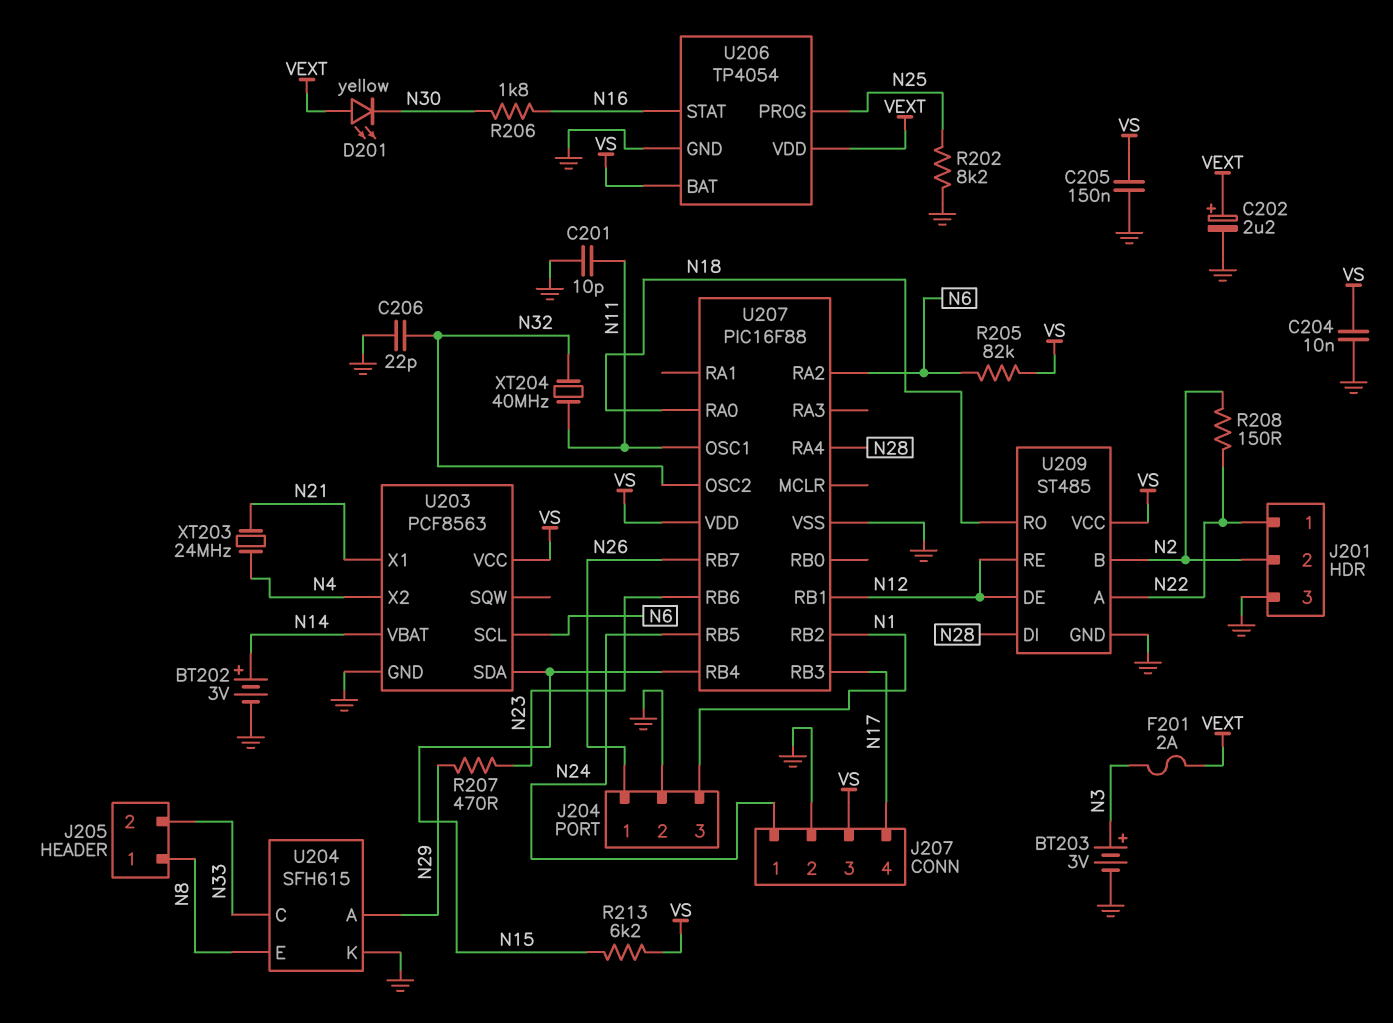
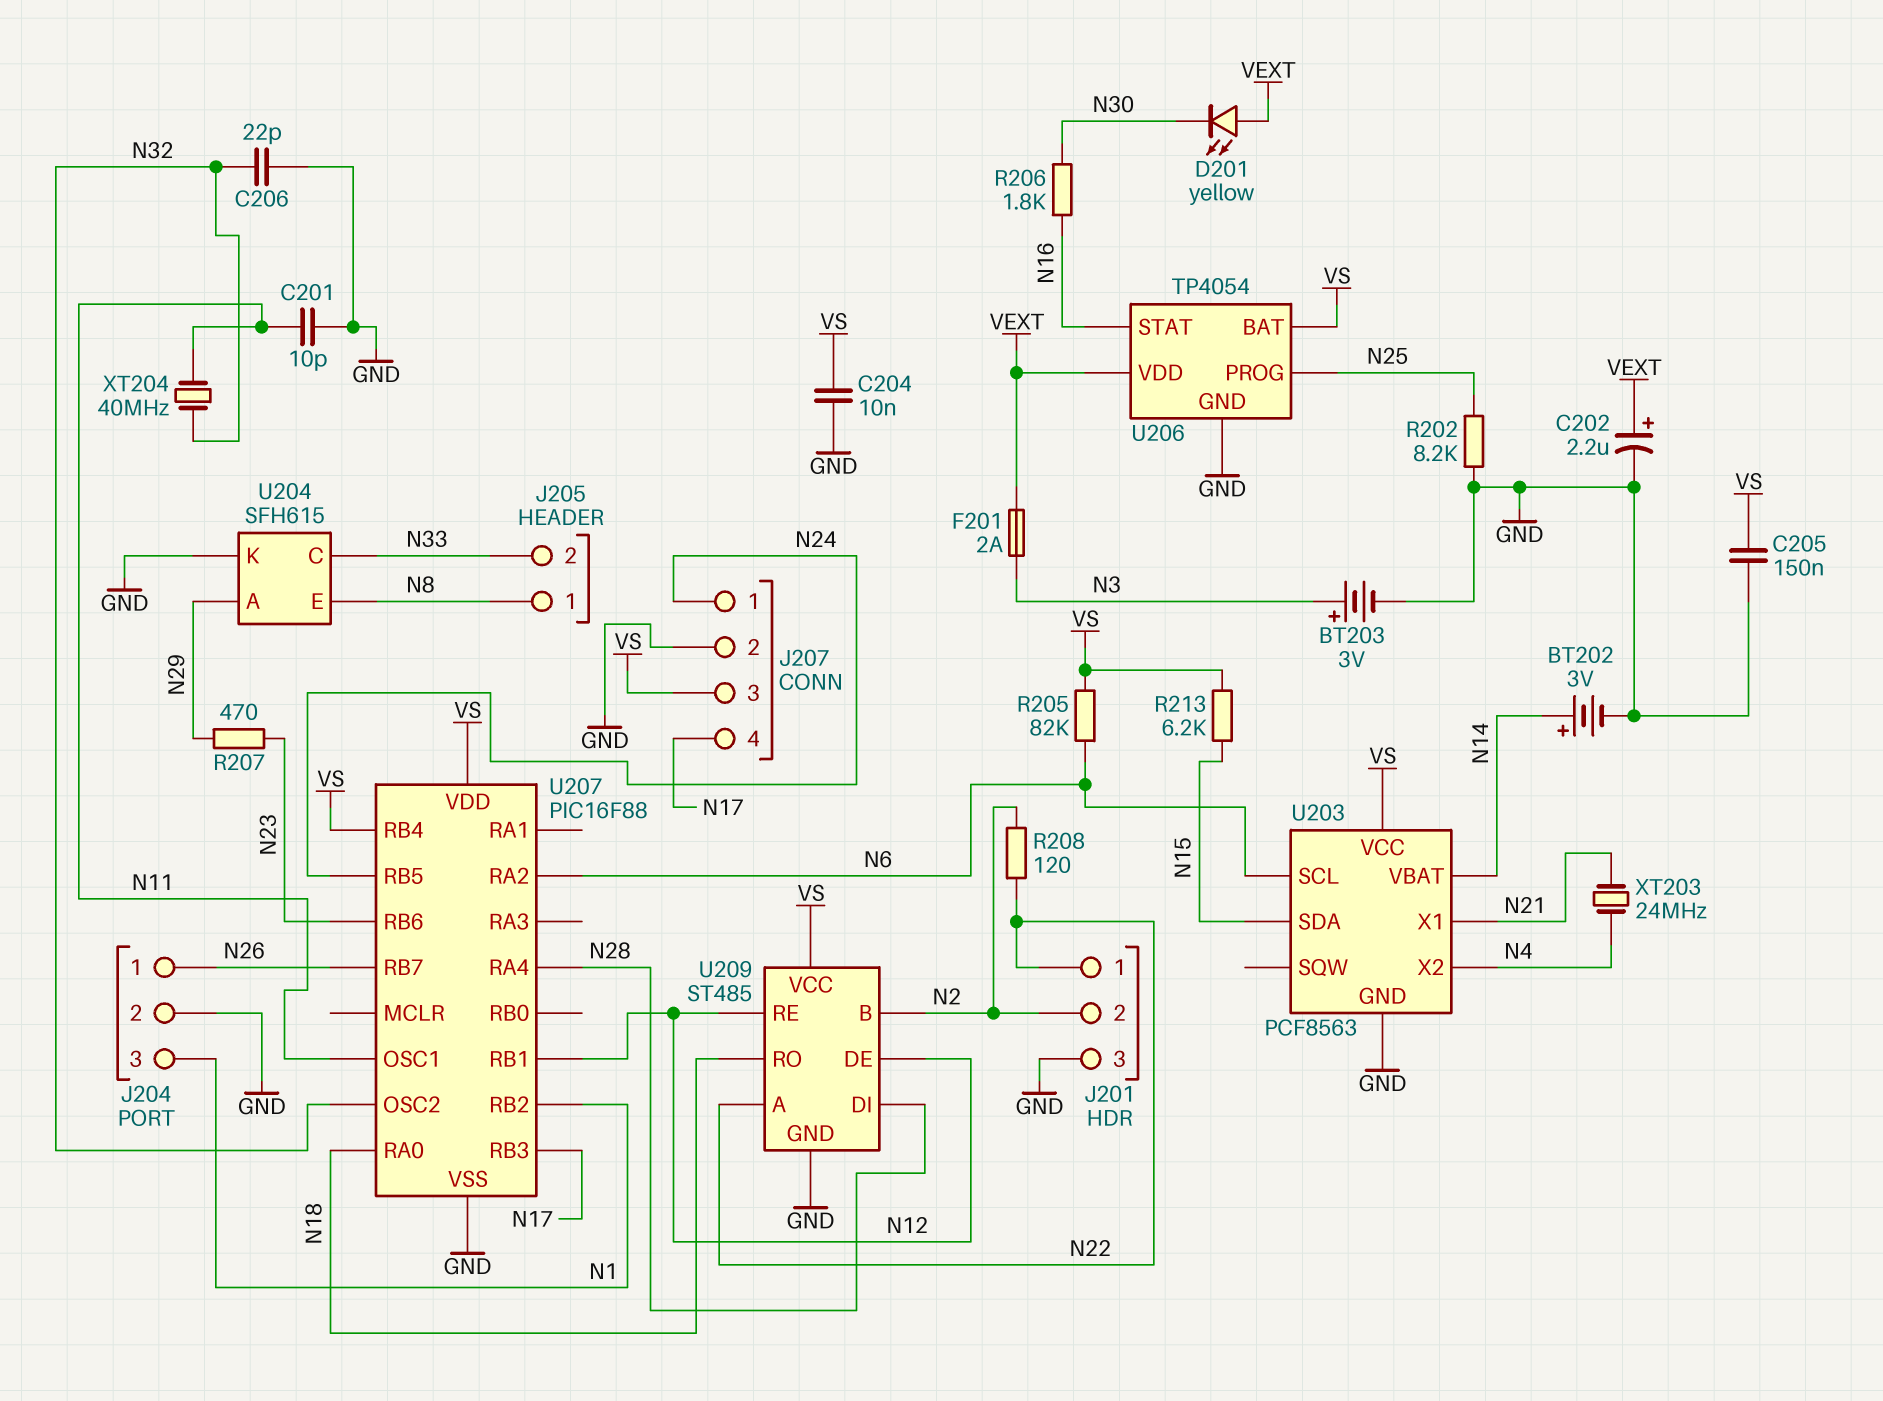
R208: 150 (N2, N22) -> 120 (N2, N22)
U207 pin RB4: N15 -> VS

